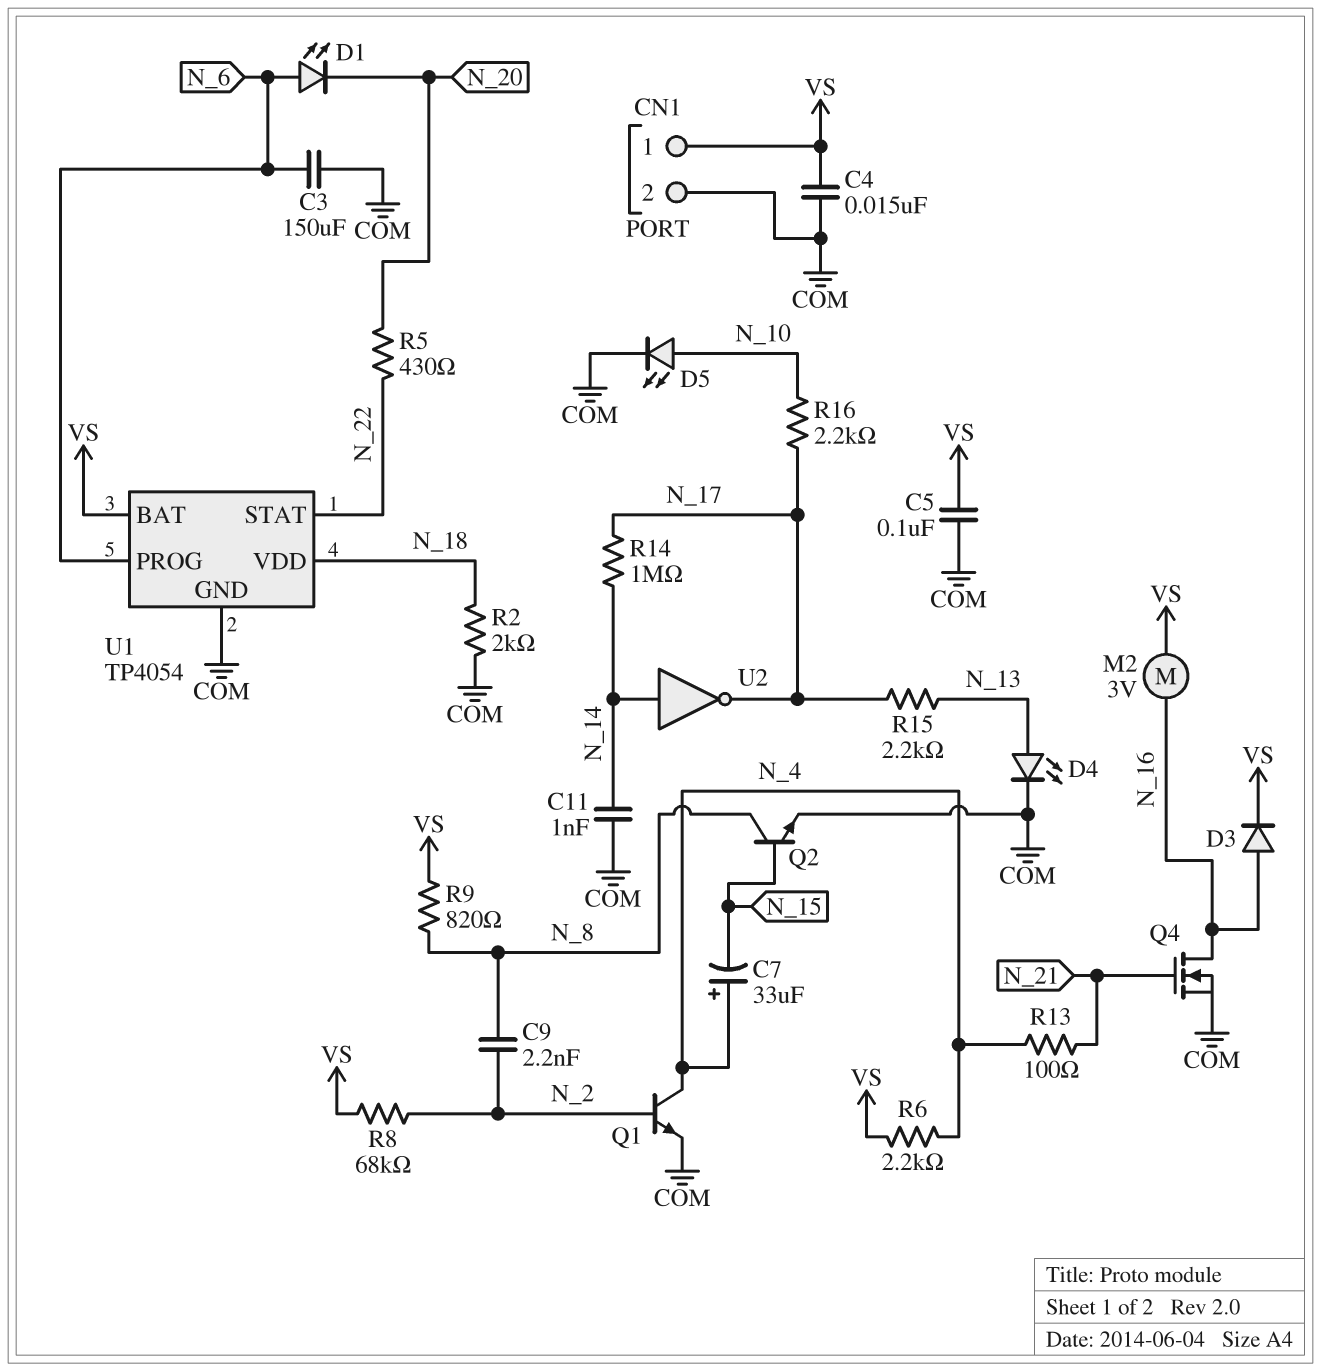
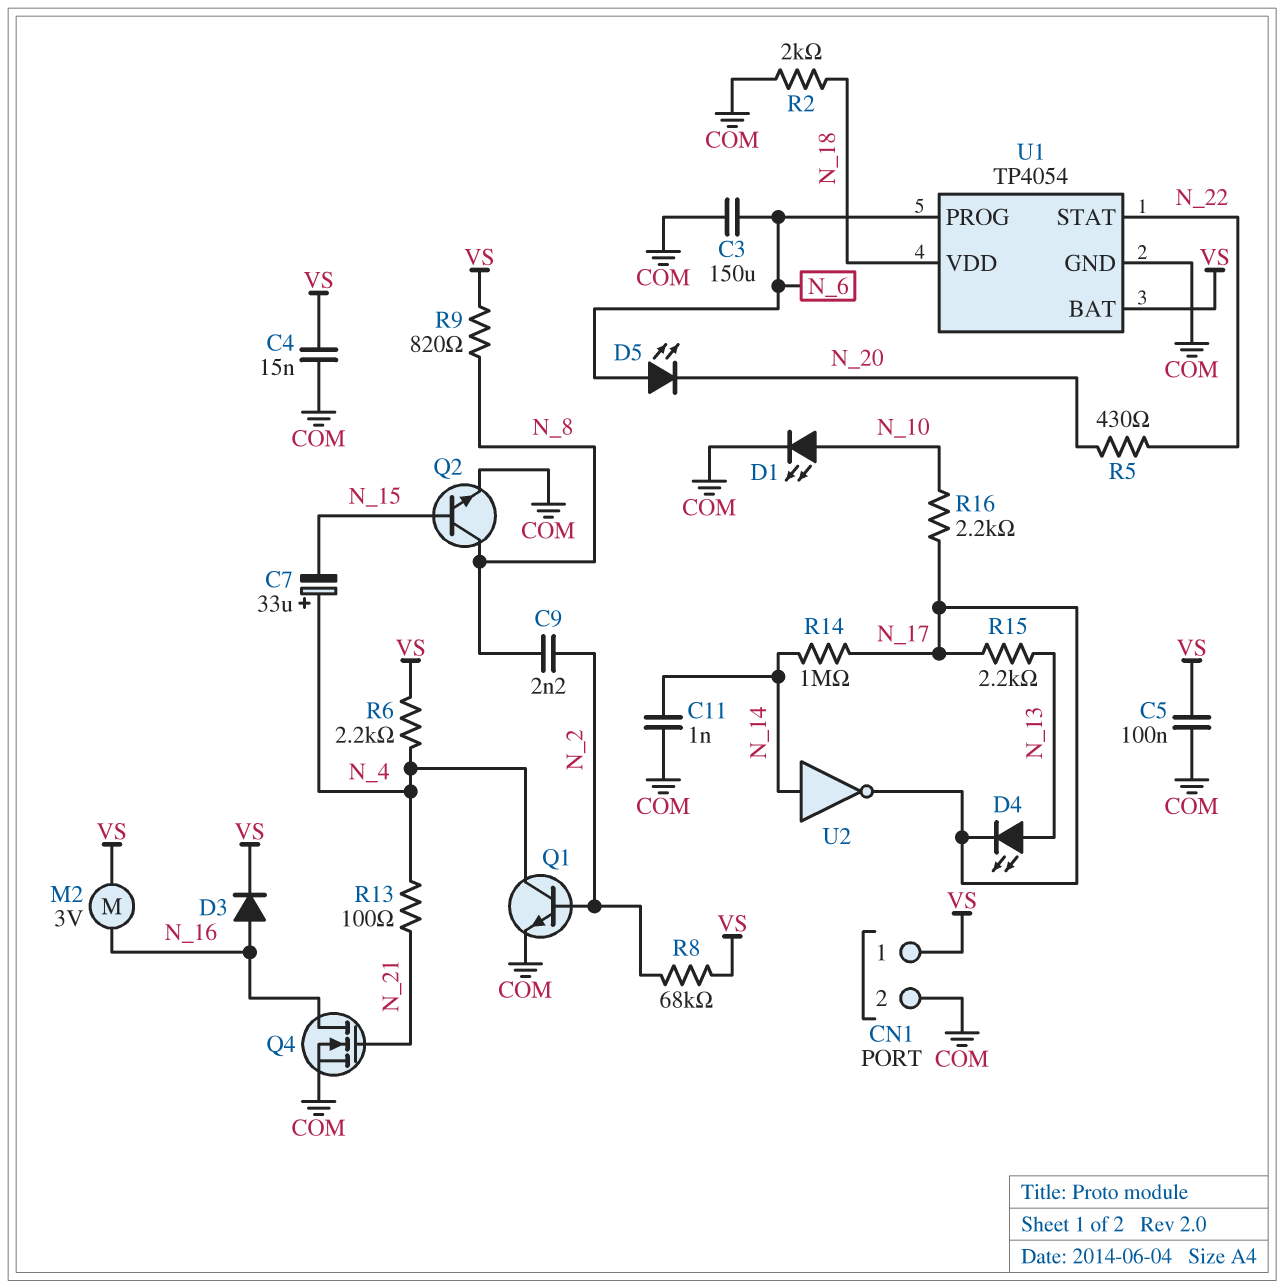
D1: LED (A N_6, K N_20) -> LED (A N_10, K COM)
D4: LED (A N_13, K COM) -> LED (A N_13, K N_17)
D5: LED (A N_10, K COM) -> LED (A N_6, K N_20)

